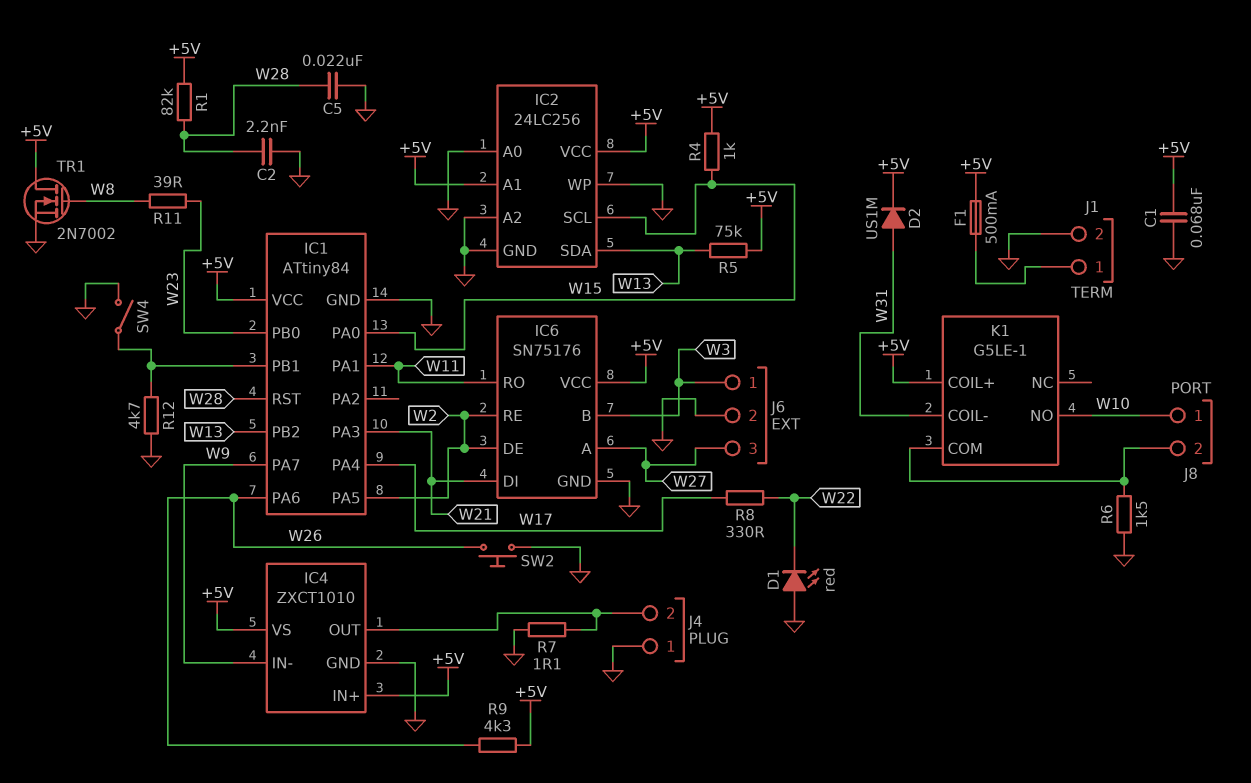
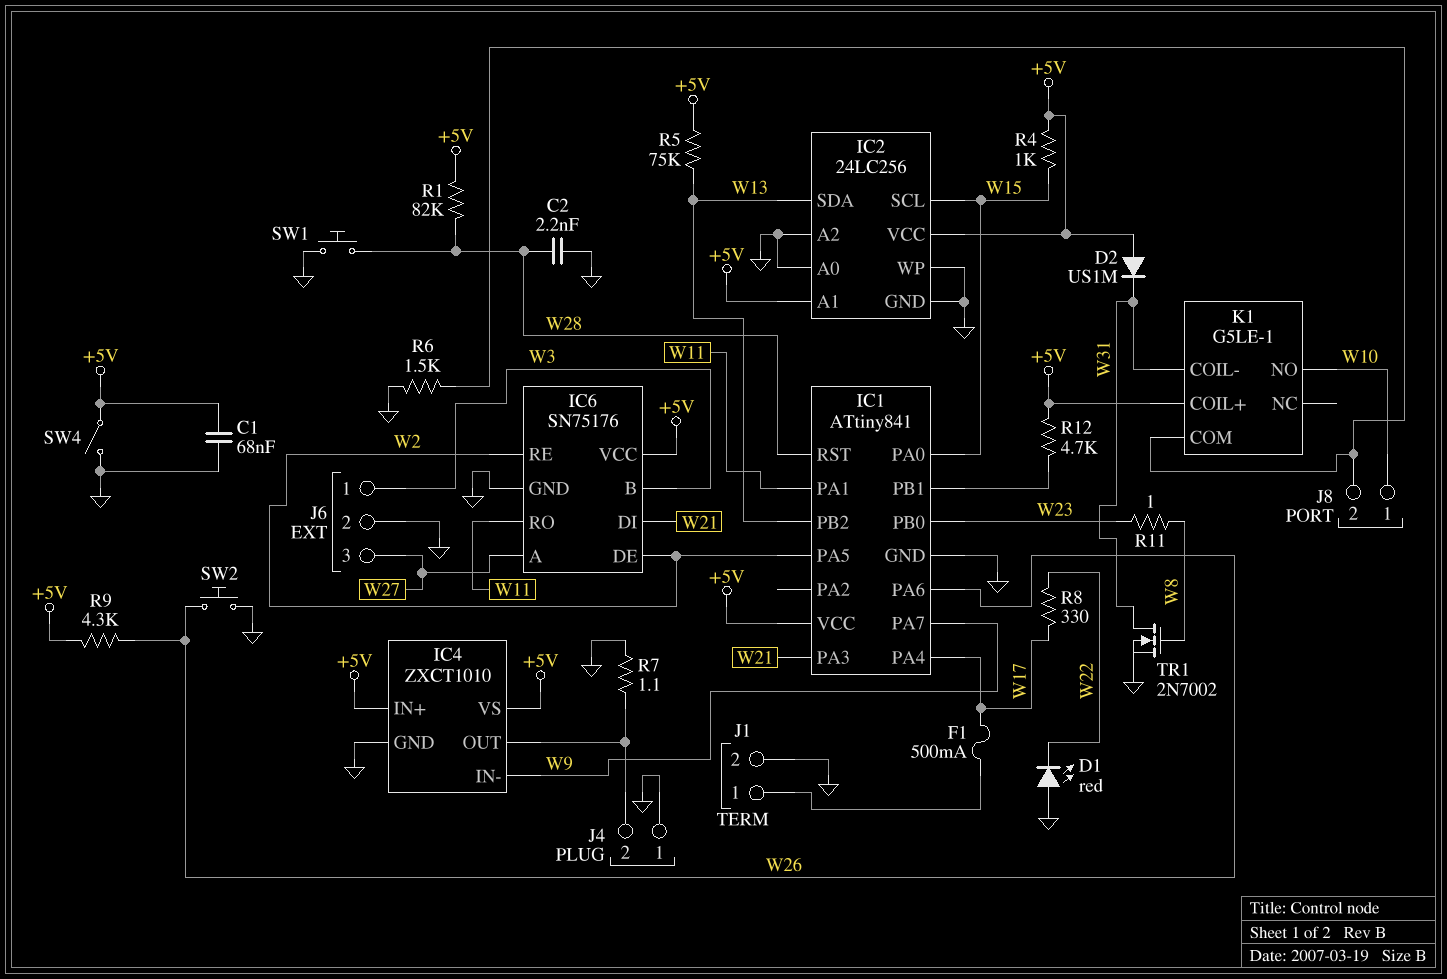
C5: 22nF (GND, W28) -> none
D2: diode US1M (A W31, K +5V) -> diode US1M (A +5V, K W31)
F1: 500mA (+5V, J1/1) -> 500mA (J1/1, W17)
IC1: ATtiny84 -> ATtiny841
R11: 39 (W8, W23) -> 1 (W8, W23)
R12: 4.7k (GND, IC1/PB1) -> 4.7k (+5V, IC1/PB1)
SW1: none -> button (GND, W28)
SW4: switch (GND, IC1/PB1) -> switch (+5V, GND)
TR1: NMOS 2N7002 (G W8, D +5V, S GND) -> NMOS 2N7002 (G W8, D W31, S GND)

